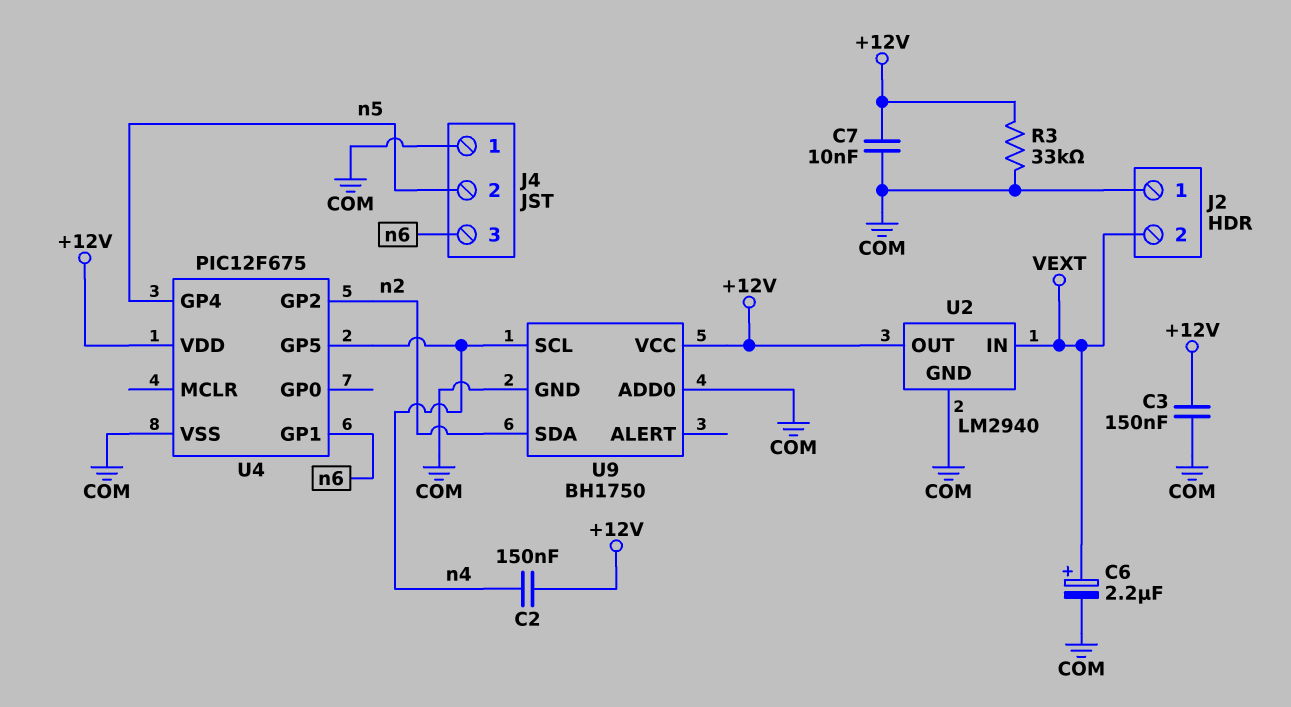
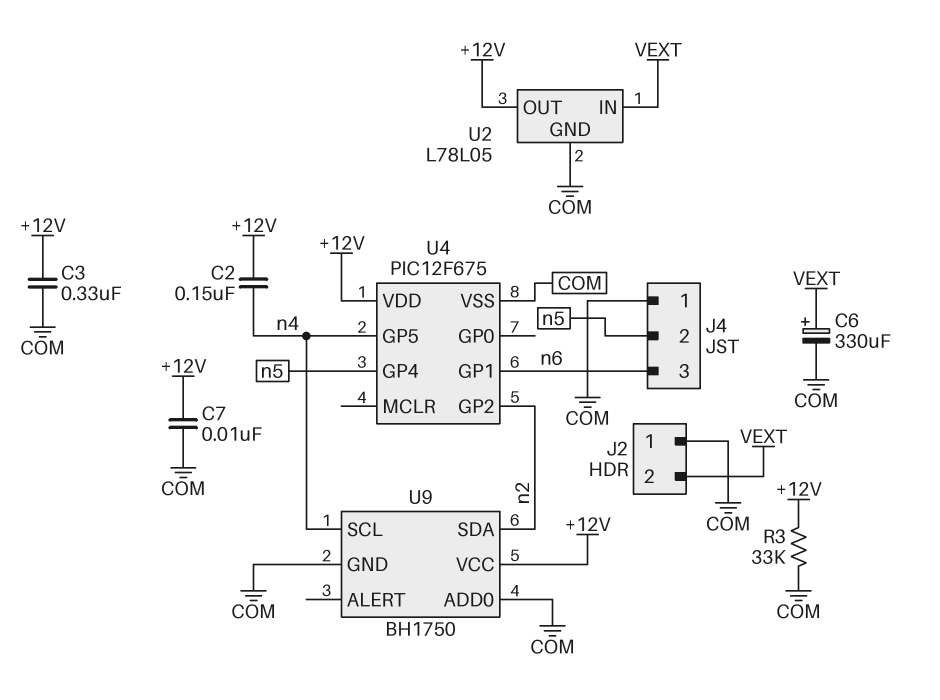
C3: 150nF (+12V, COM) -> 330nF (+12V, COM)
C6: 2.2uF (plus VEXT, minus COM) -> 330uF (plus VEXT, minus COM)
U2: LM2940 -> L78L05

